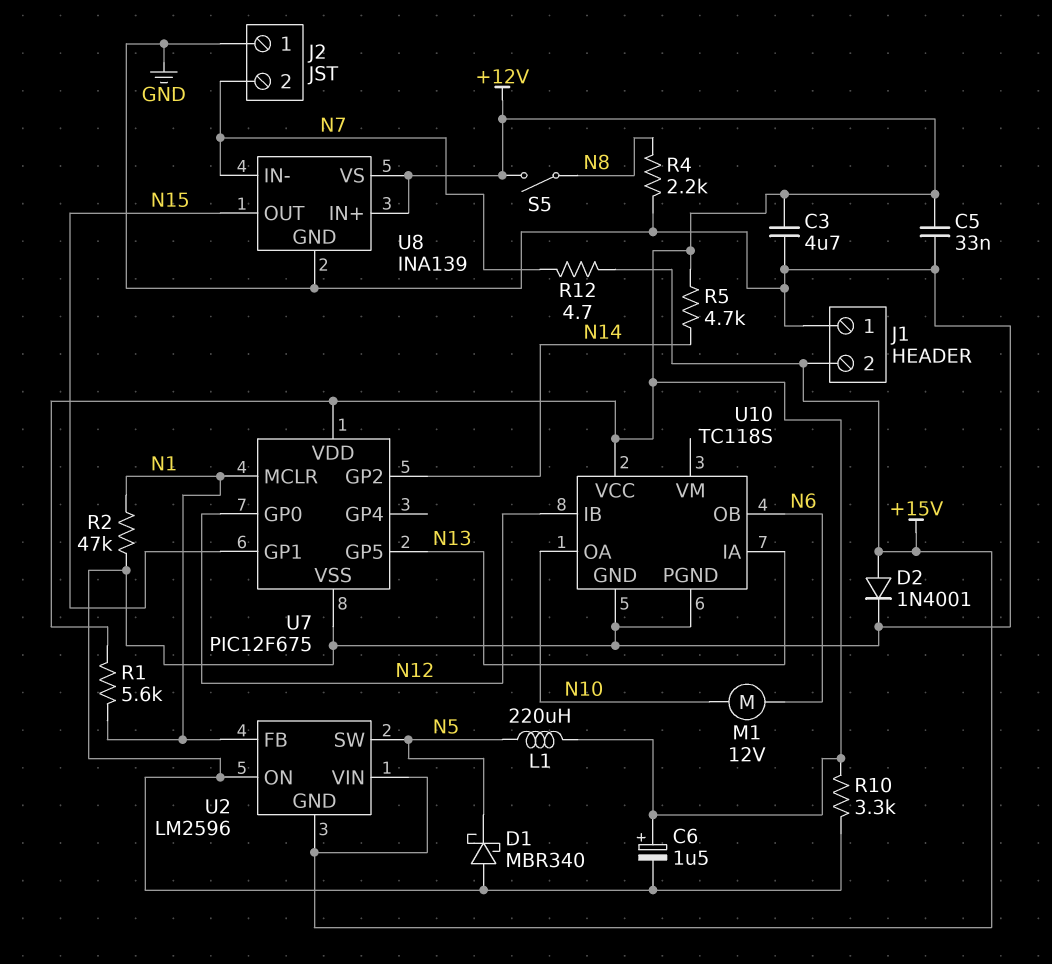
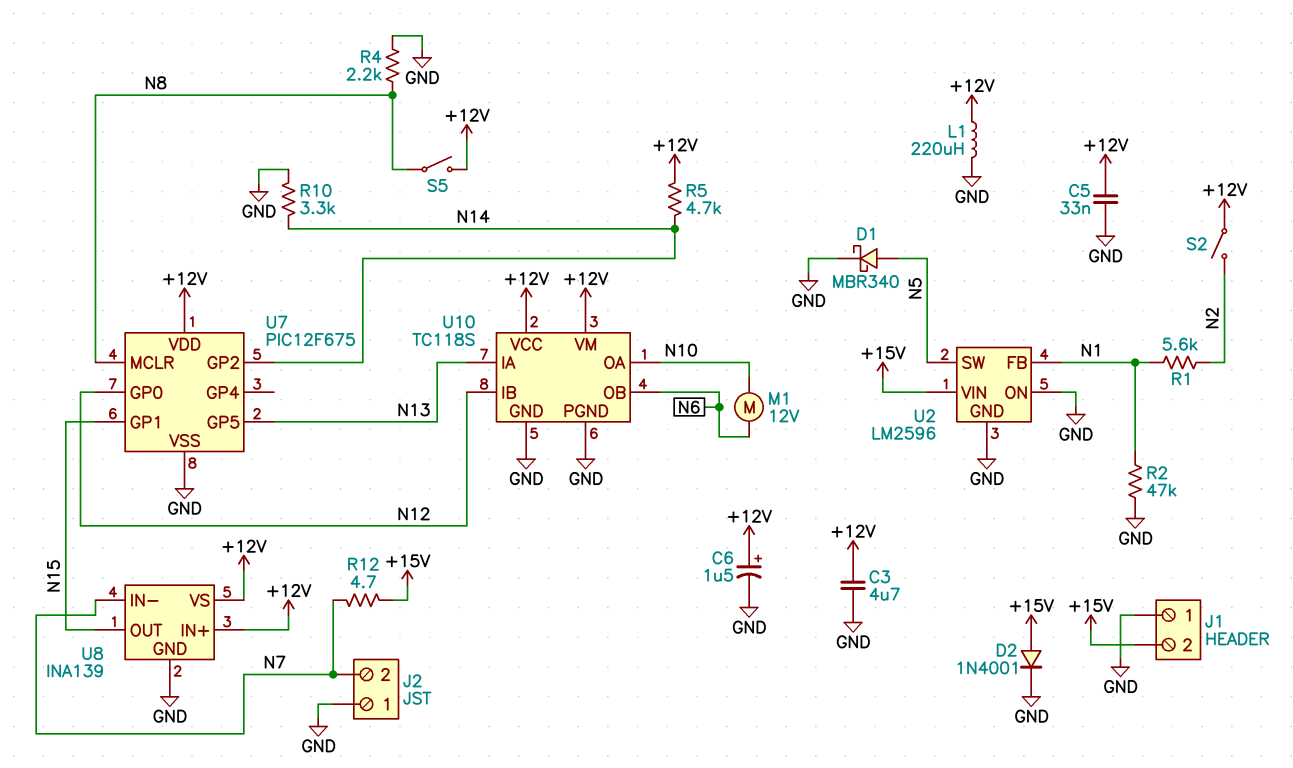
D1: schottky MBR340 (A GND, K N5) -> schottky MBR340 (A N5, K GND)
L1: 220uH (+12V, N5) -> 220uH (+12V, GND)
R1: 5.6k (+12V, N1) -> 5.6k (N1, N2)
R10: 3.3k (+12V, GND) -> 3.3k (GND, N14)
S2: none -> switch (+12V, N2)
U2 pin GND: +15V -> GND
U7 pin MCLR: N1 -> N8
U10 pin VM: none -> +12V

